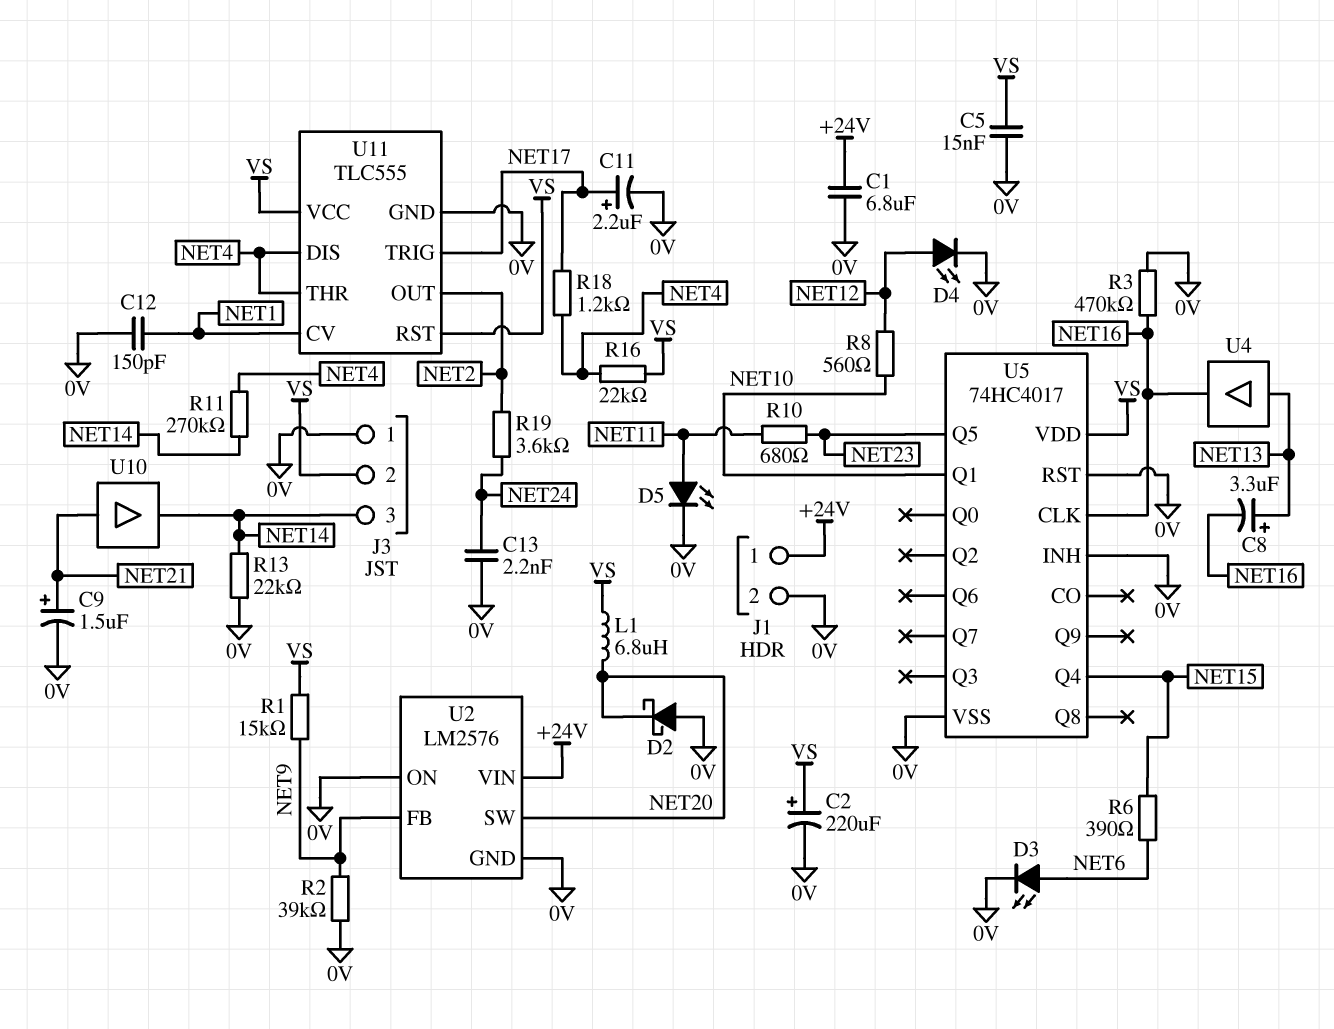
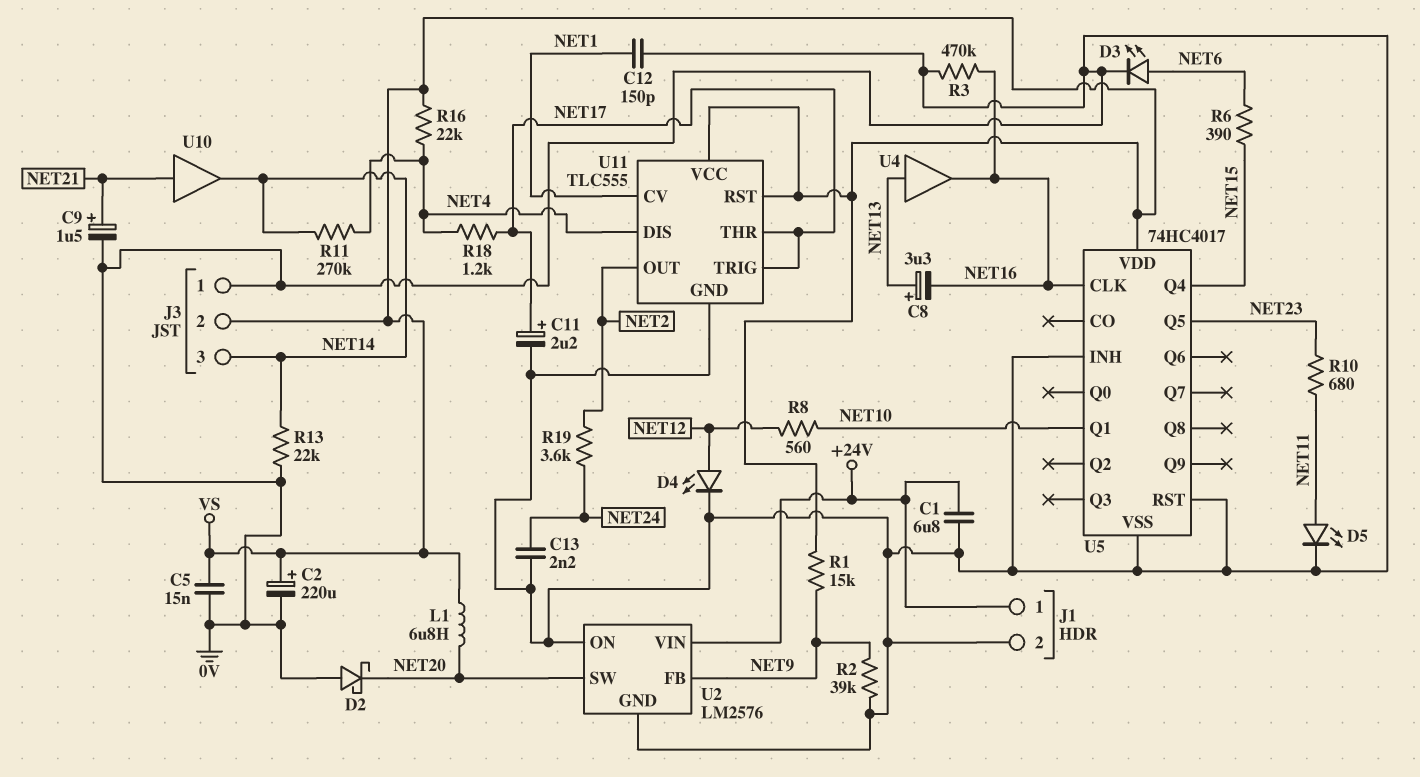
U11 pin THR: NET4 -> NET17

